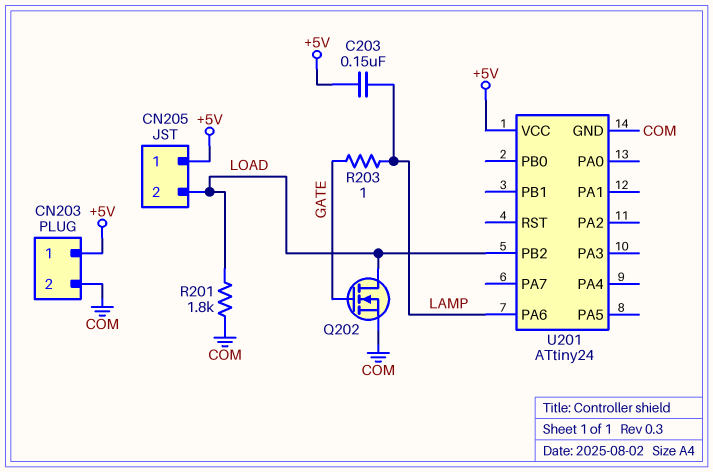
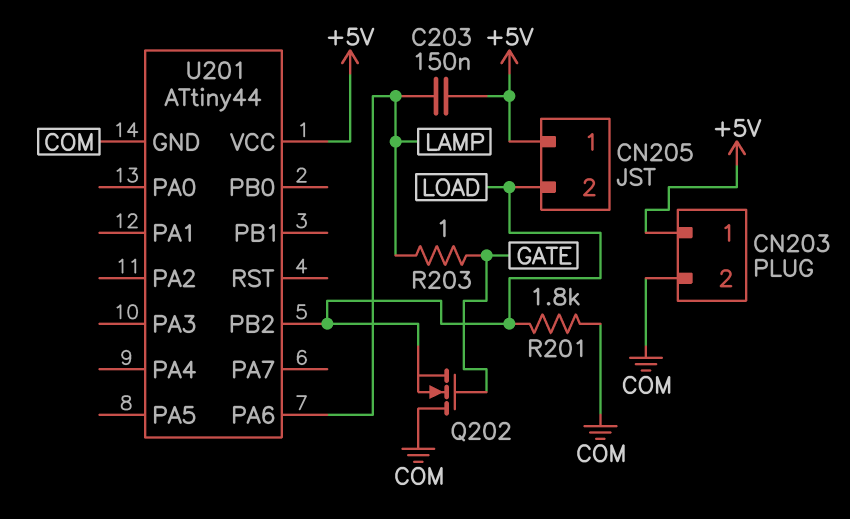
Q202: NMOS (G GATE, D LOAD, S COM) -> NMOS (G GATE, D COM, S LOAD)
U201: ATtiny24 -> ATtiny44

